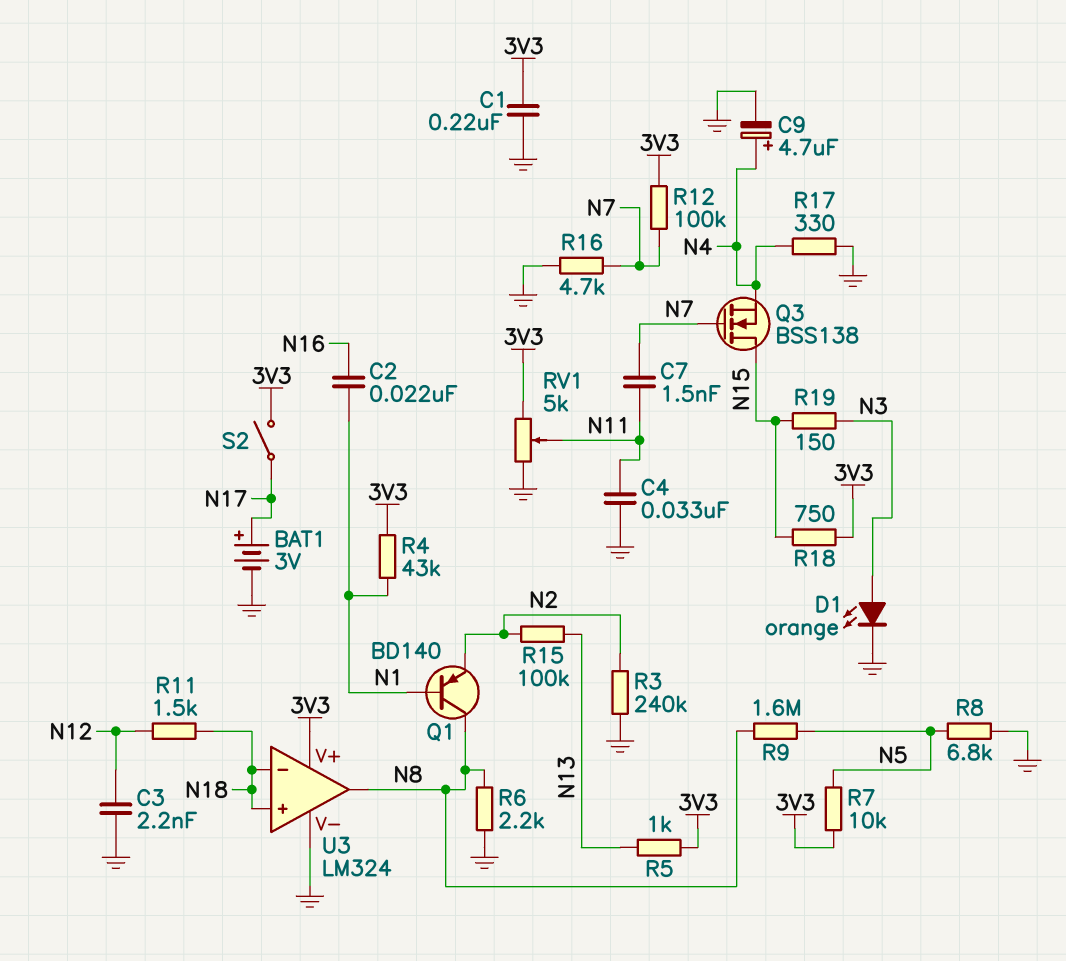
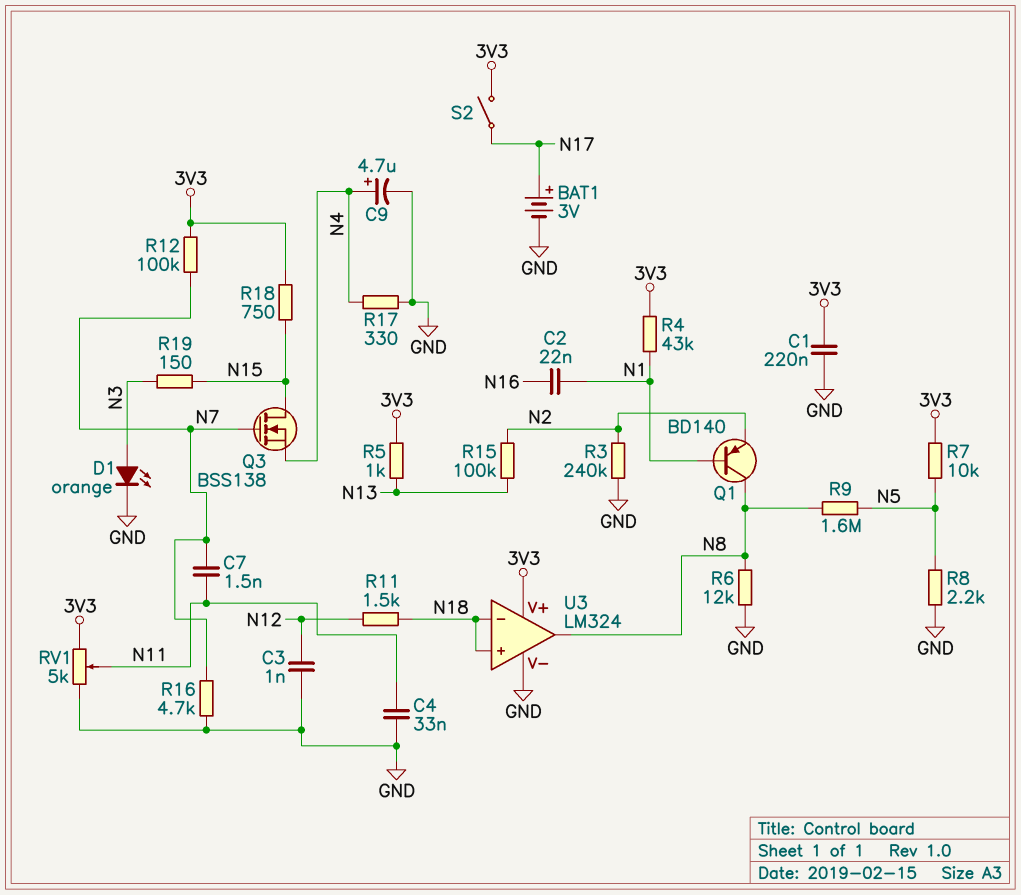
C3: 2.2nF (GND, N12) -> 1nF (GND, N12)
R6: 2.2k (GND, N8) -> 12k (GND, N8)
R8: 6.8k (GND, N5) -> 2.2k (GND, N5)

